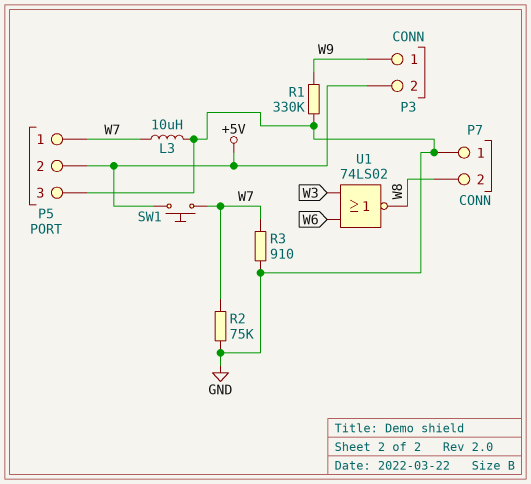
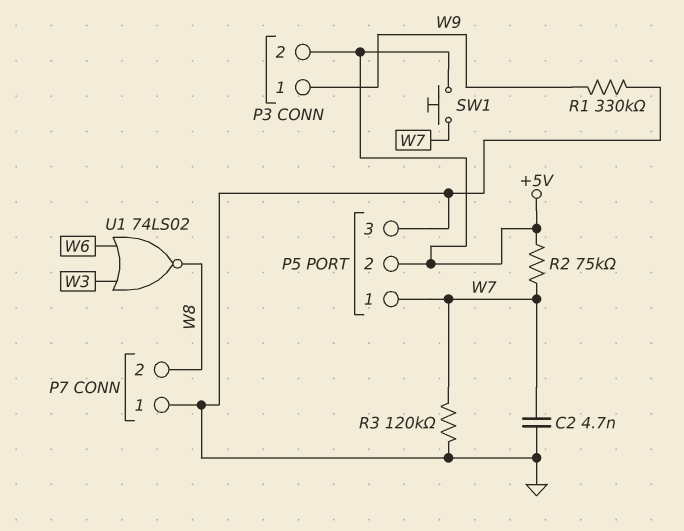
C2: none -> 4.7nF (GND, W7)
L3: 10uH (GND, W7) -> none
R2: 75k (GND, W7) -> 75k (+5V, W7)
R3: 910 (GND, W7) -> 120k (GND, W7)

